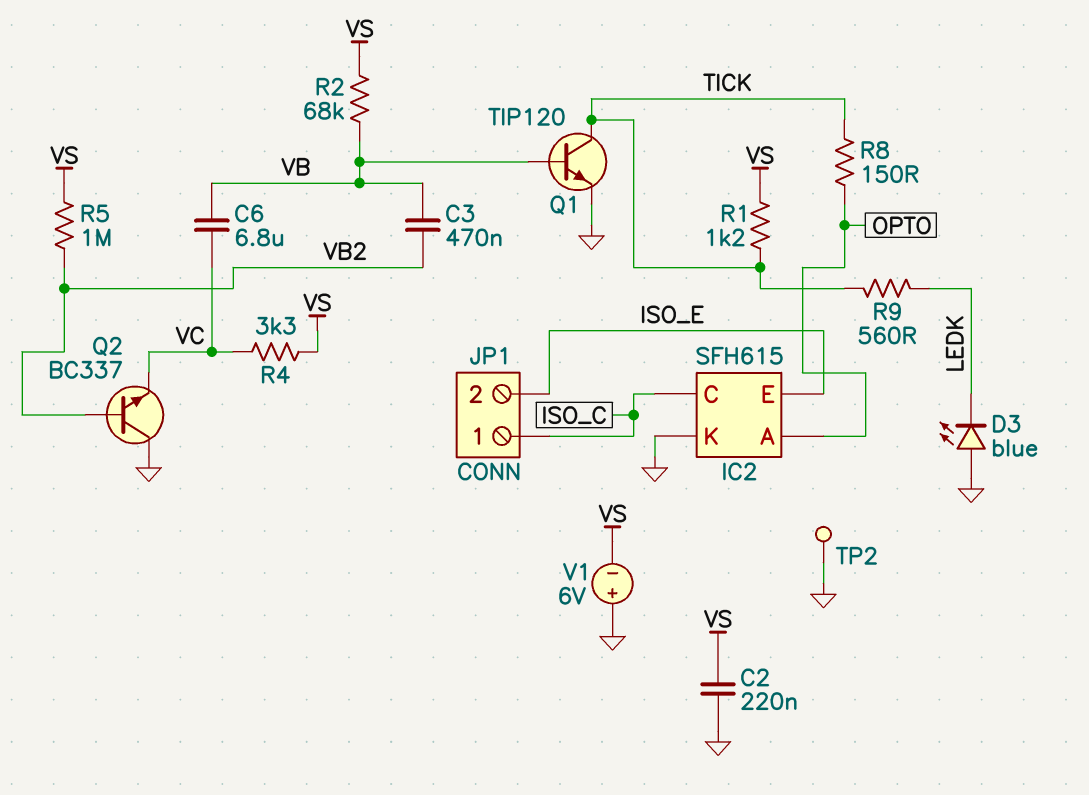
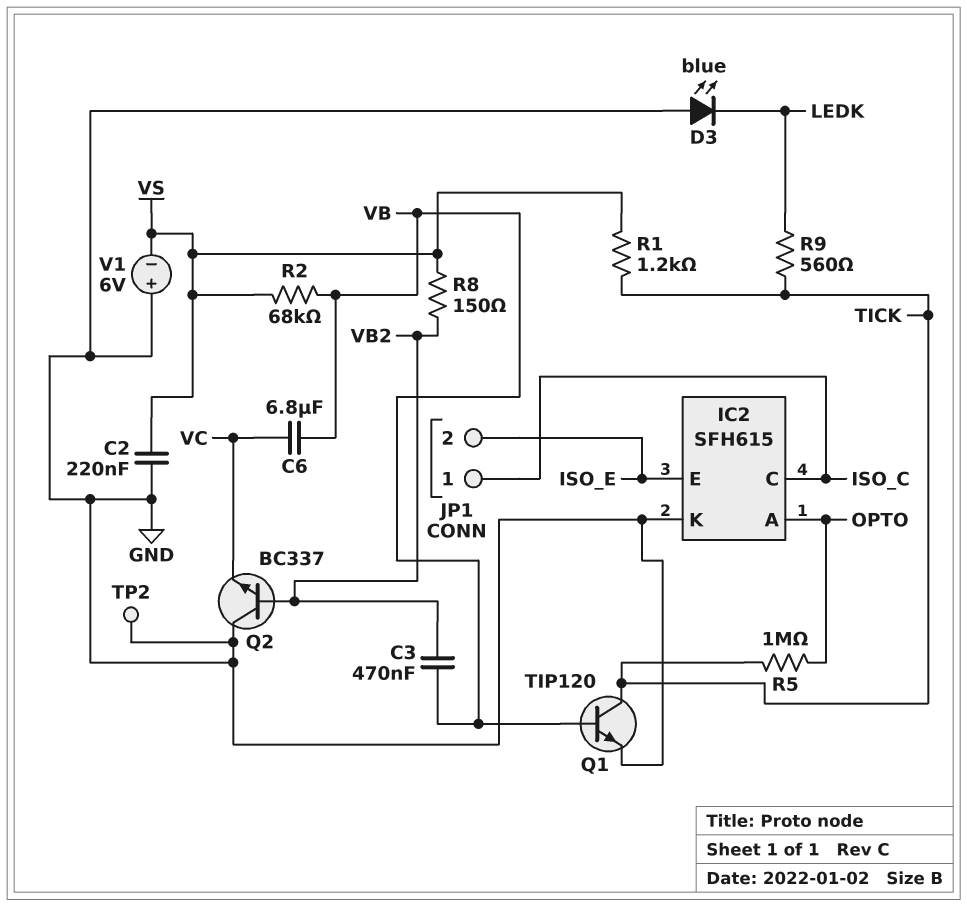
R4: 3.3k (VC, VS) -> none
R5: 1M (VB2, VS) -> 1M (OPTO, TICK)
R8: 150 (OPTO, TICK) -> 150 (VB2, VS)

